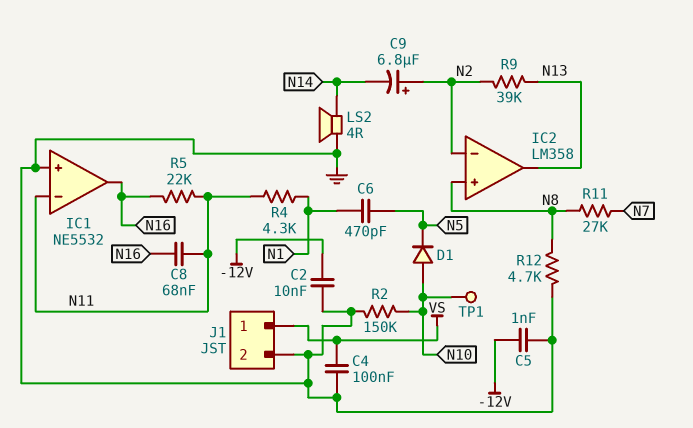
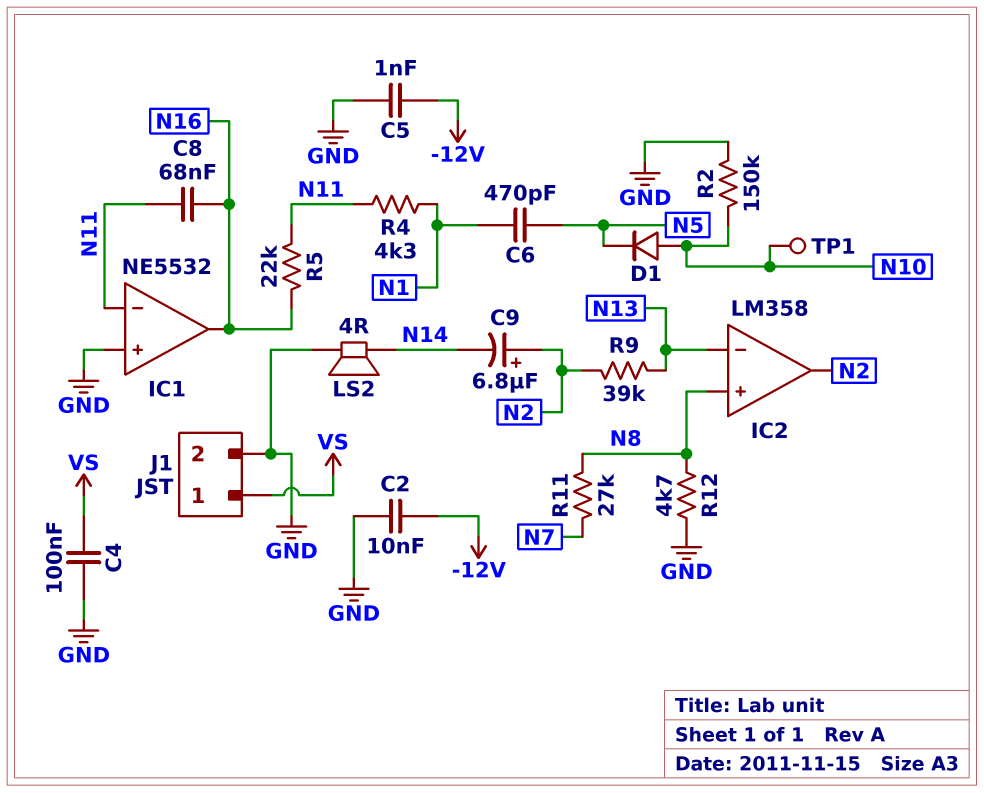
IC2 pin in-: N2 -> N13
IC2 pin out: N13 -> N2

